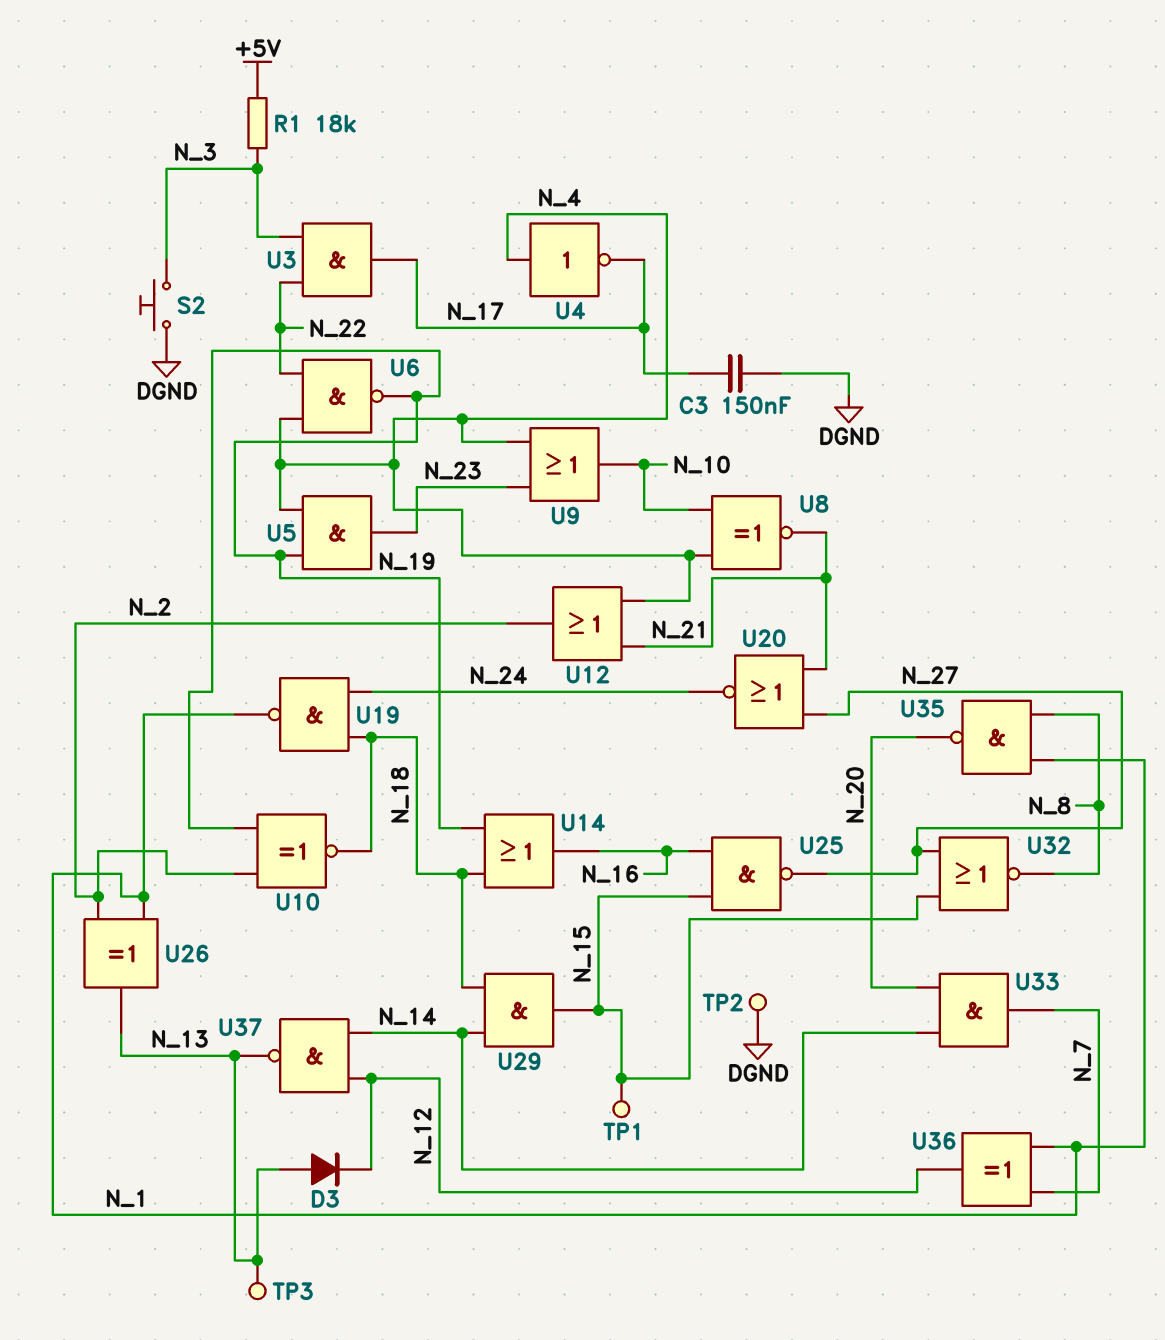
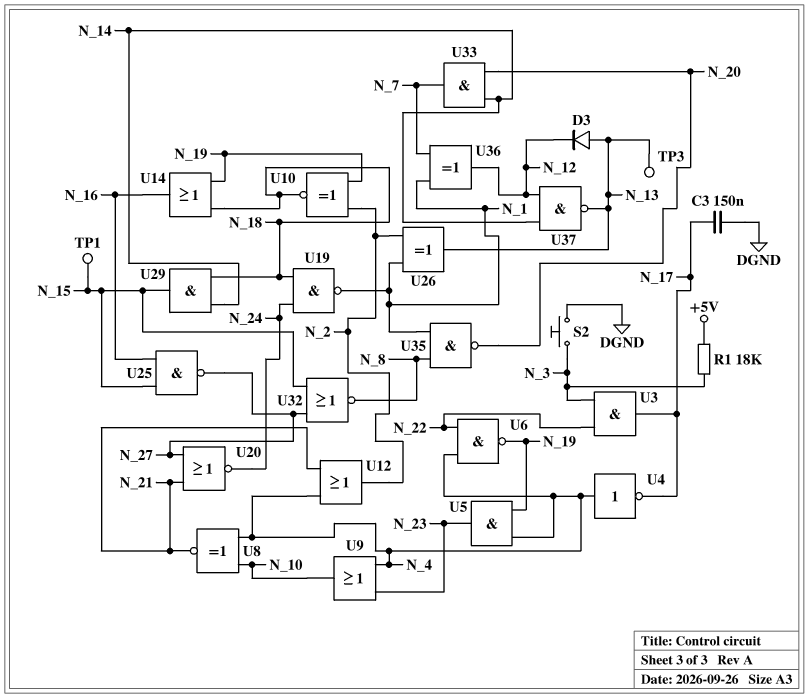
TP2: test point (DGND) -> none

